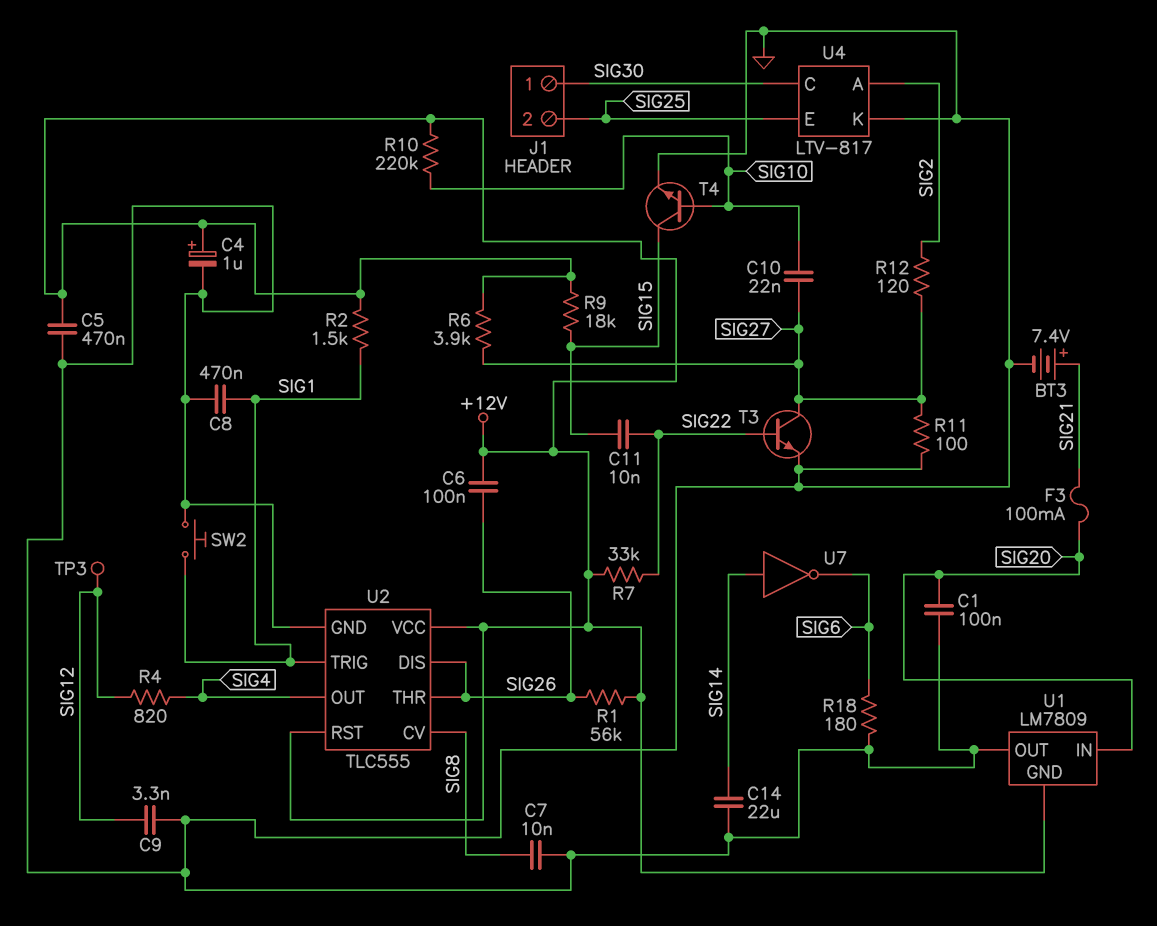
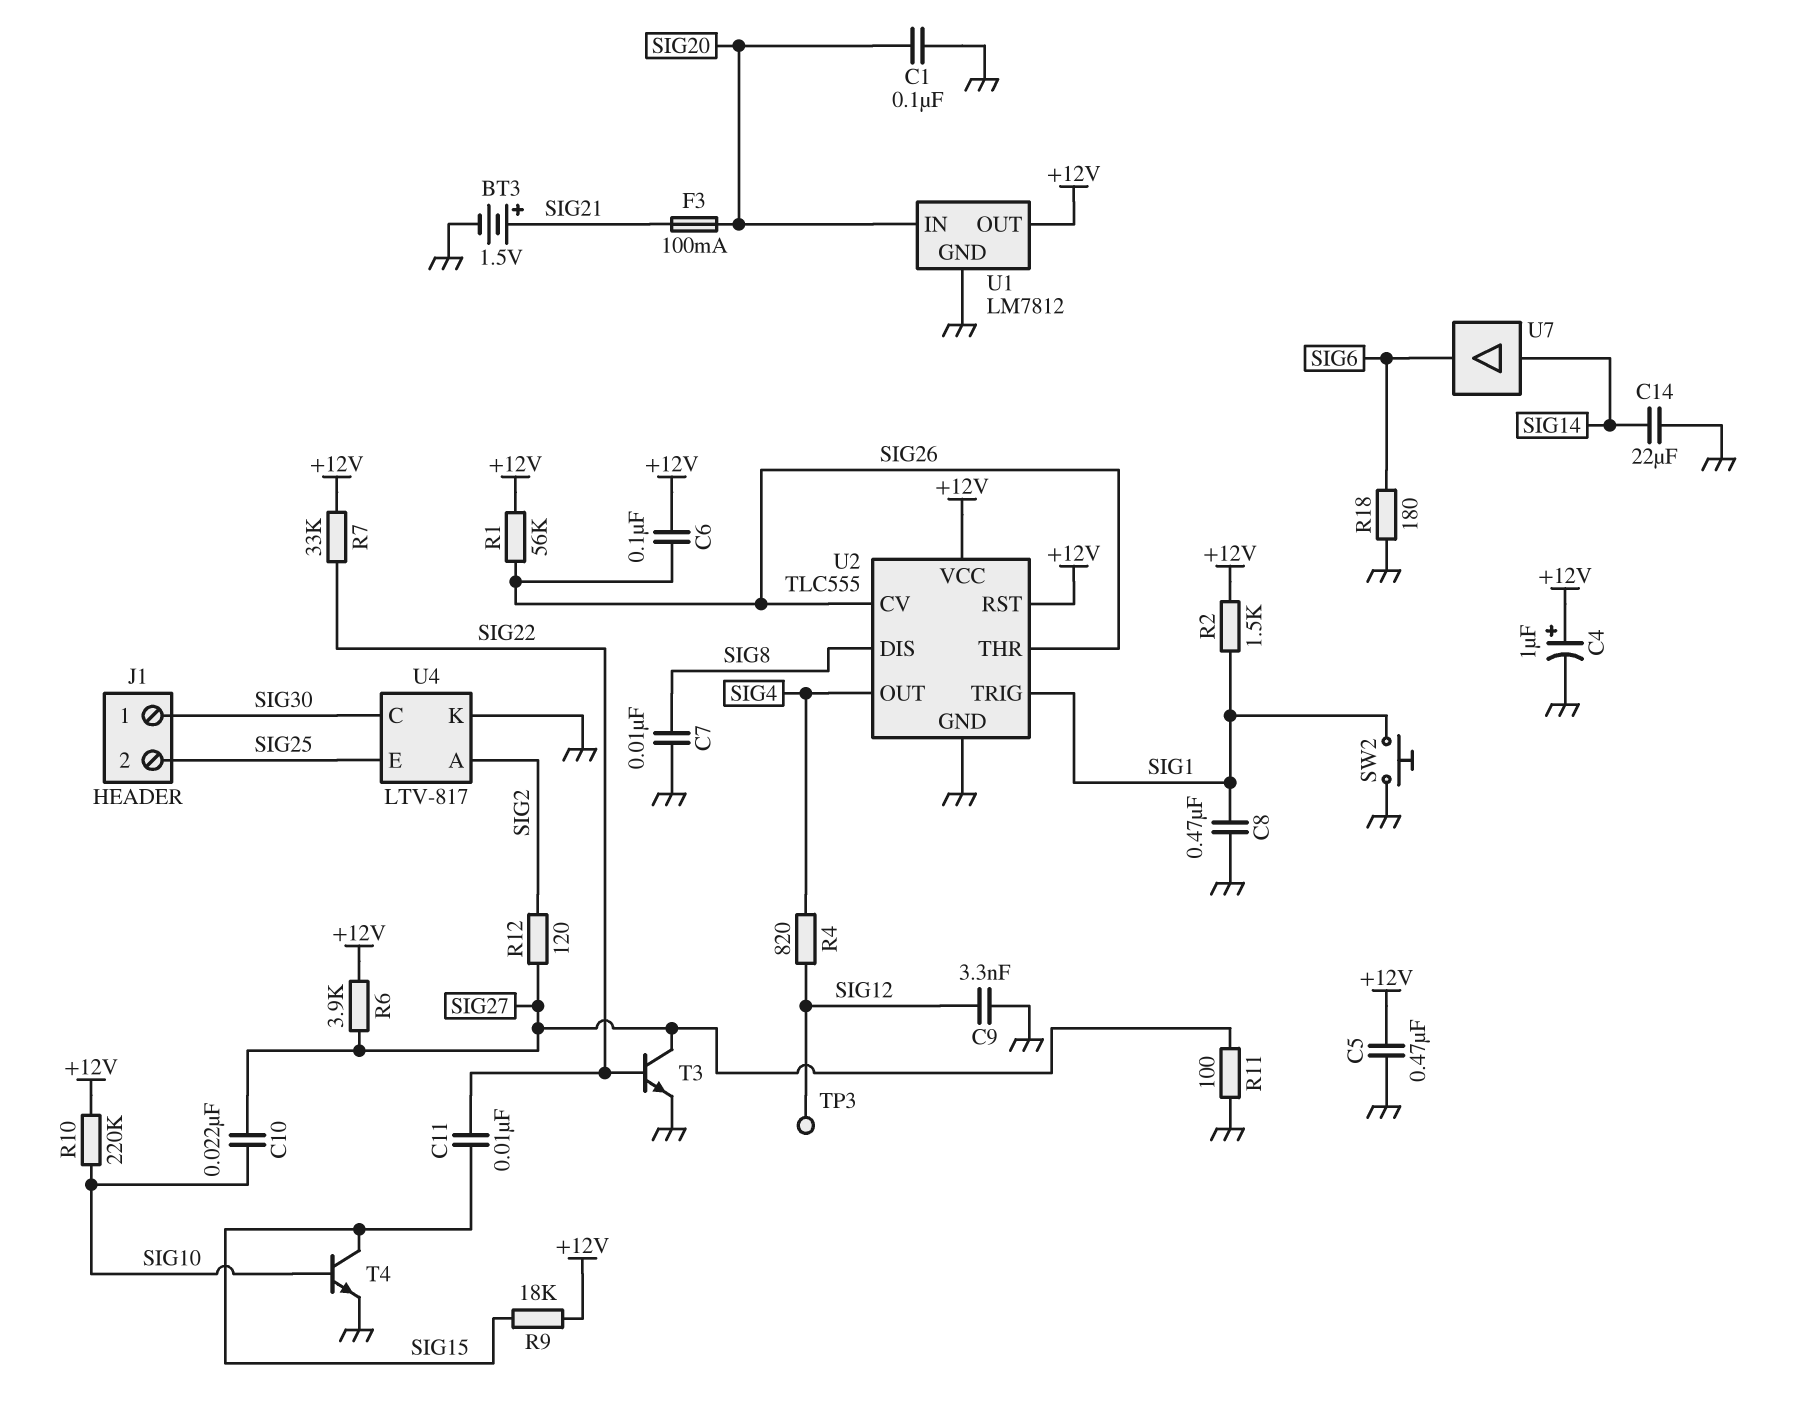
BT3: 7.4V (plus SIG21, minus GND) -> 1.5V (plus SIG21, minus GND)
U1: LM7809 -> LM7812
U1 pin GND: +12V -> GND
U1 pin OUT: GND -> +12V
U2 pin CV: SIG8 -> SIG26
U2 pin DIS: SIG26 -> SIG8
U7: NOT (in SIG14, out SIG6) -> buffer (in SIG14, out SIG6)

